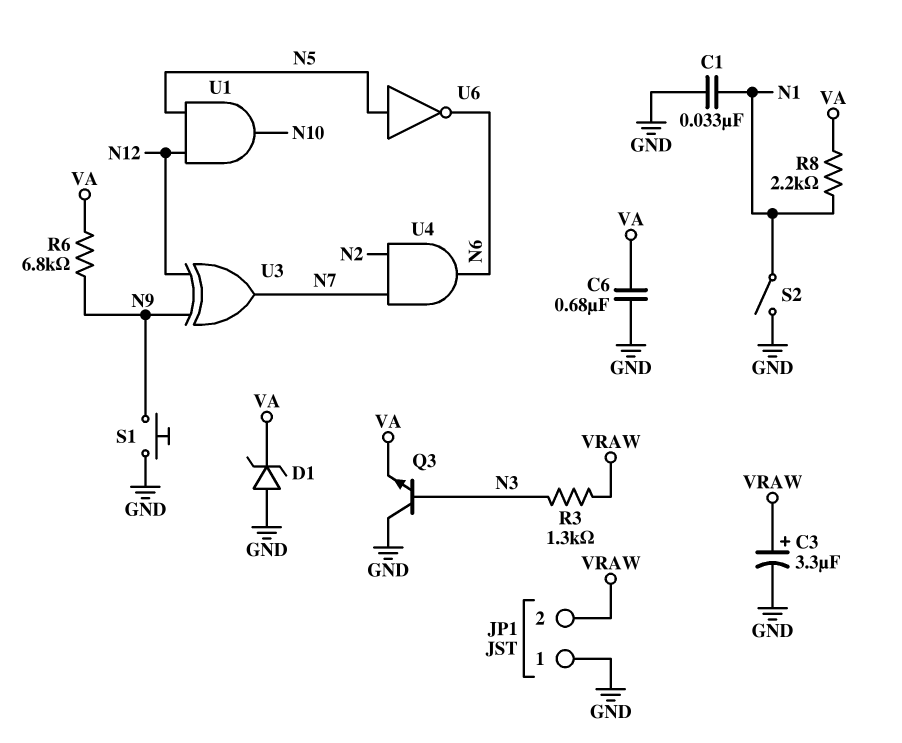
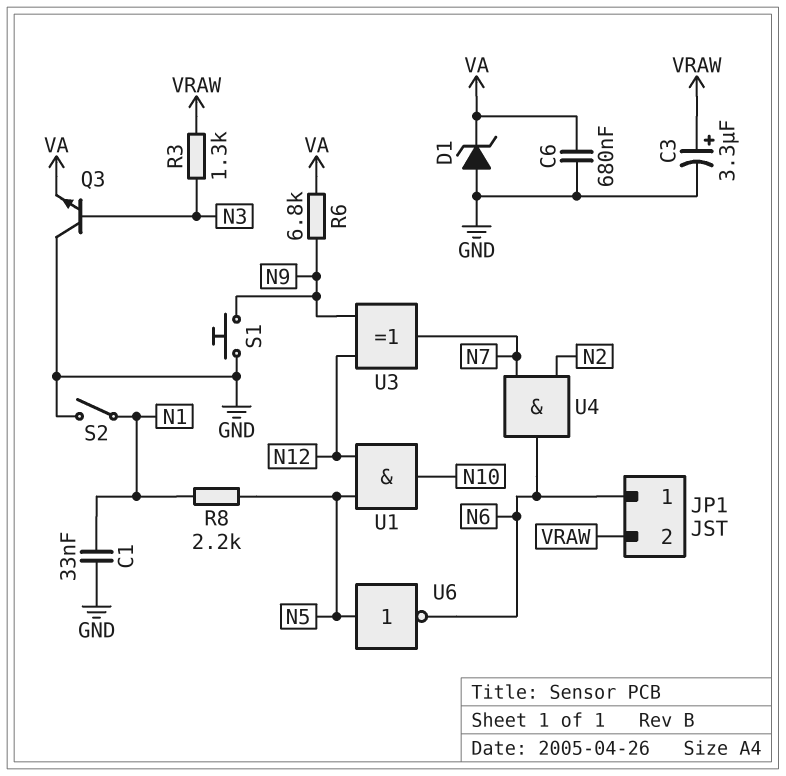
JP1 pin 1: GND -> N6
R8: 2.2k (N1, VA) -> 2.2k (N1, N5)

